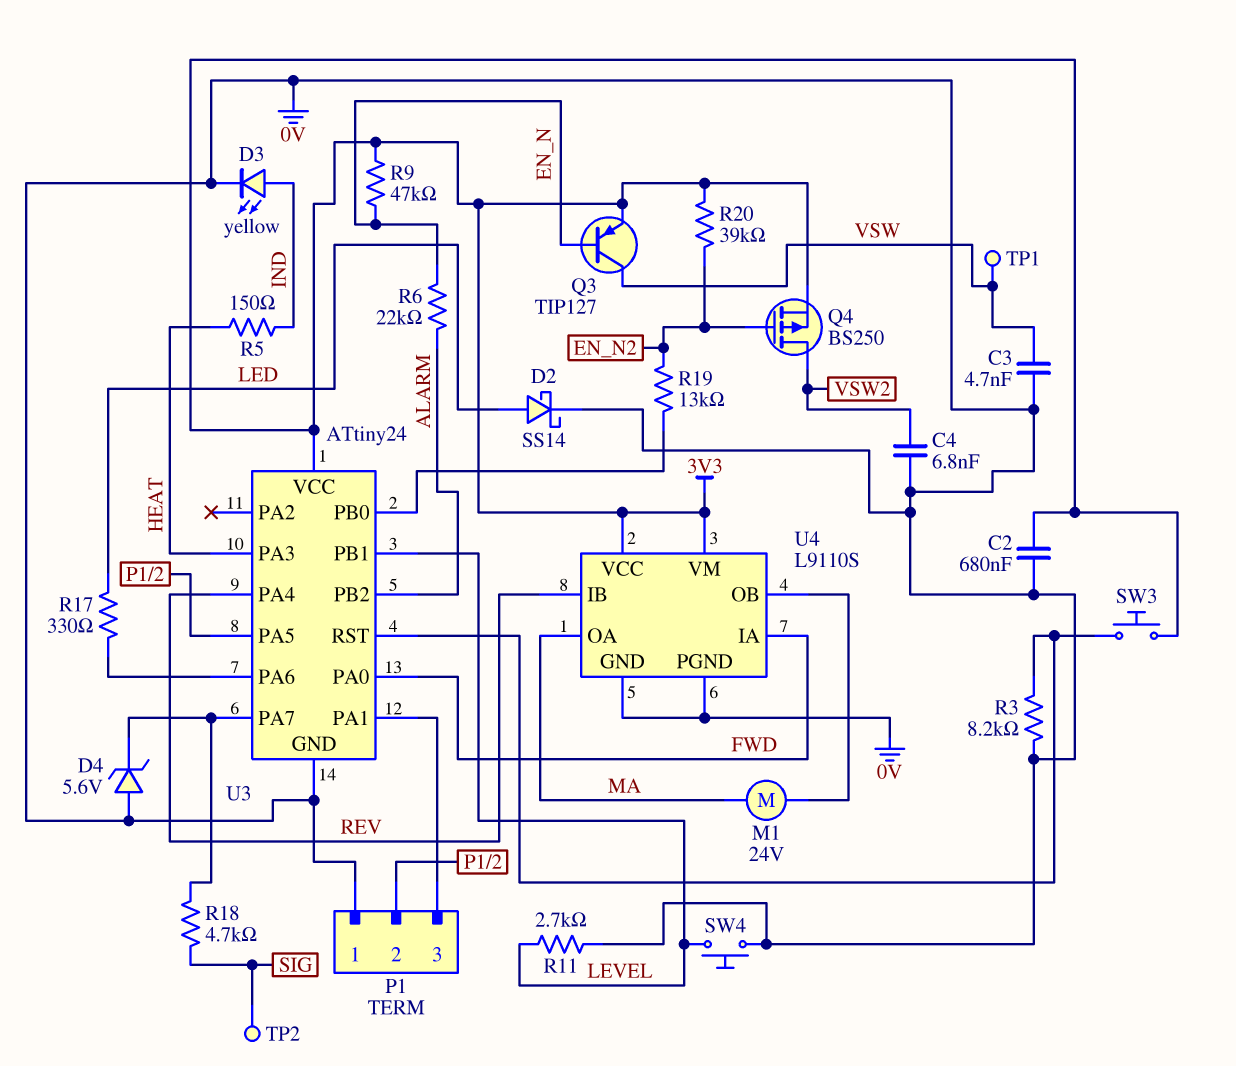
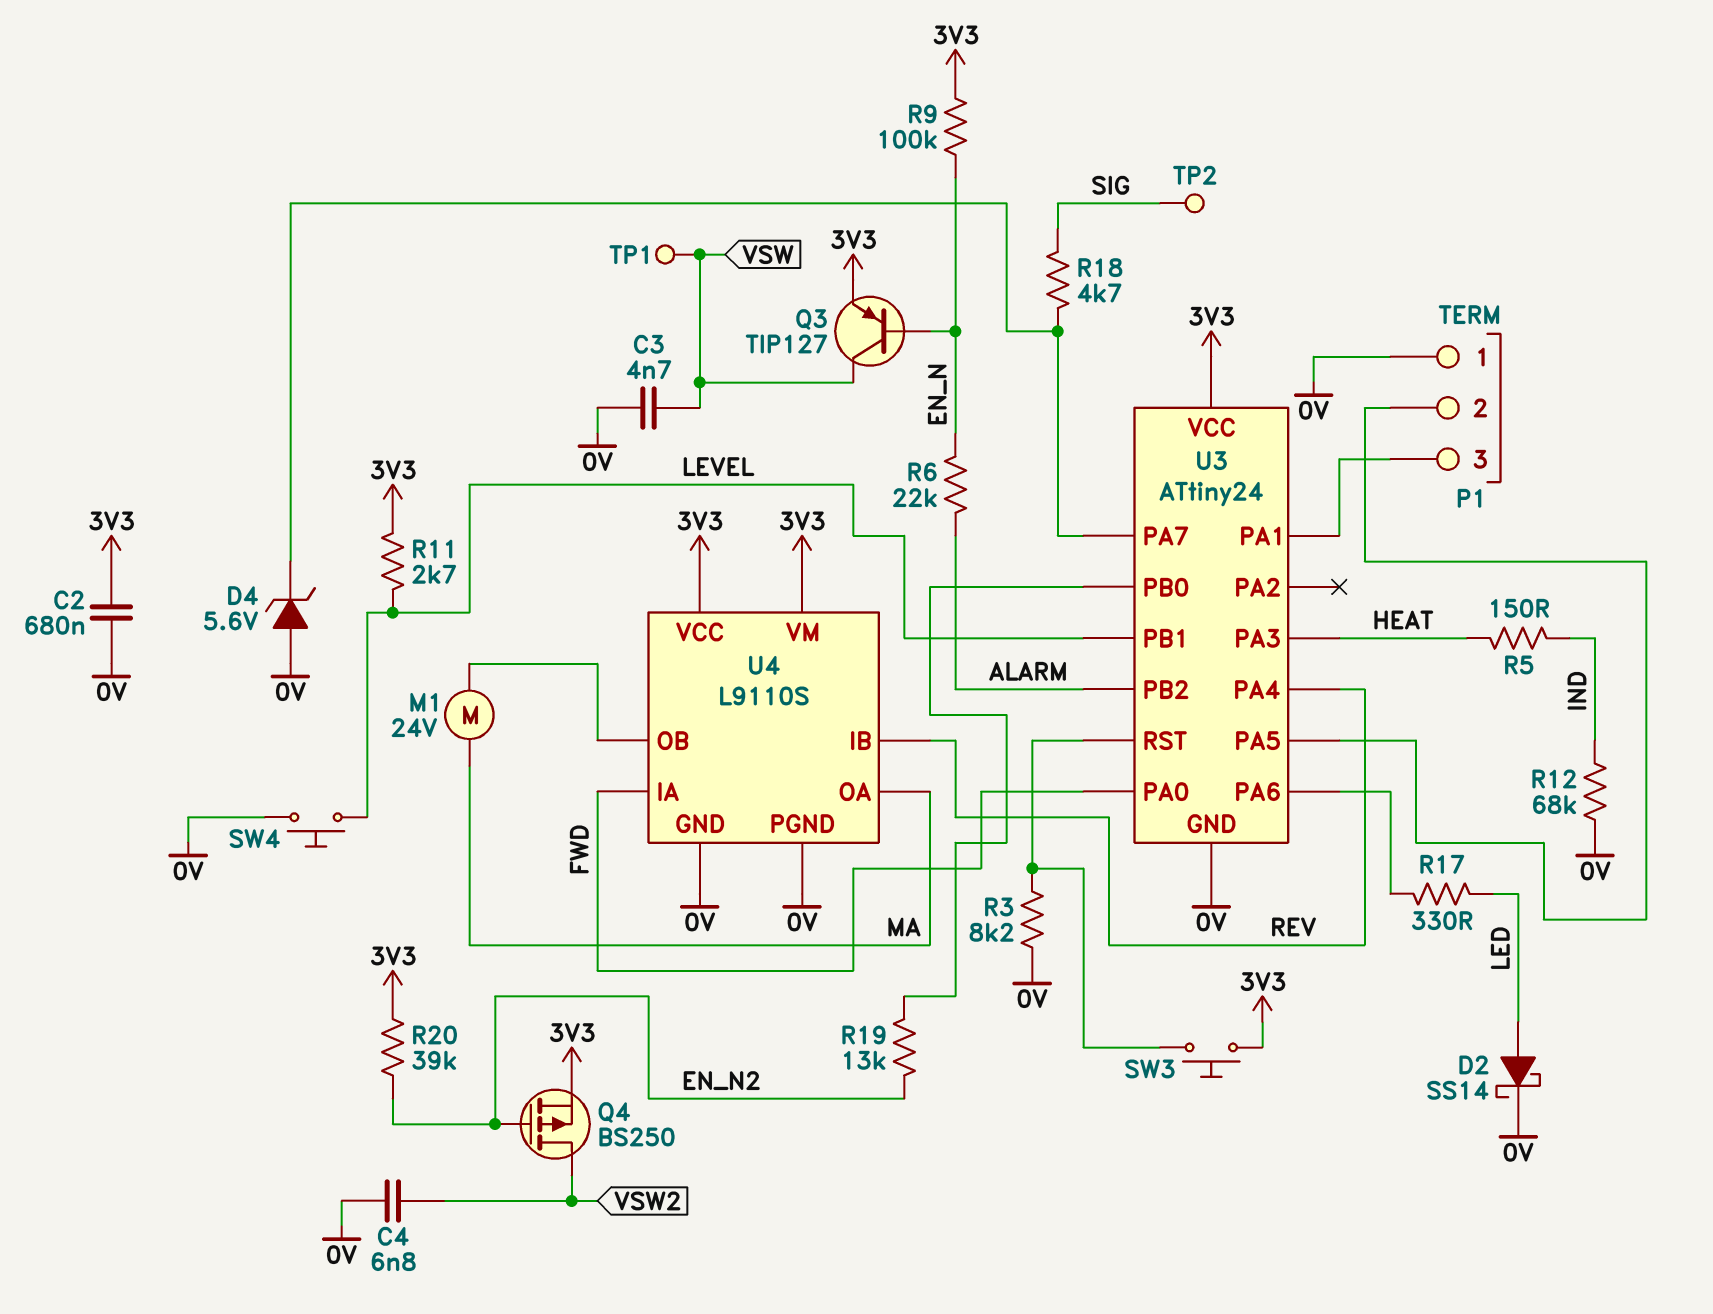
D3: LED yellow (A IND, K 0V) -> none
R9: 47k (3V3, EN_N) -> 100k (3V3, EN_N)
R11: 2.7k (0V, LEVEL) -> 2.7k (3V3, LEVEL)
R12: none -> 68k (0V, IND)

